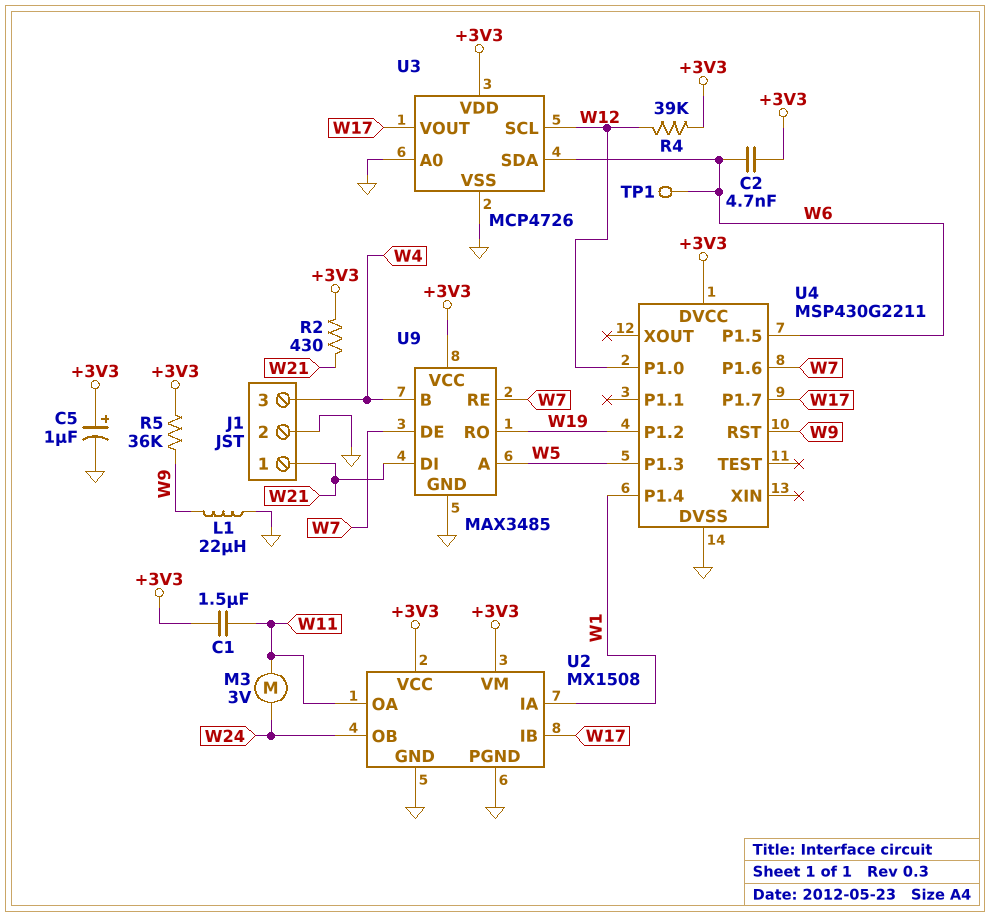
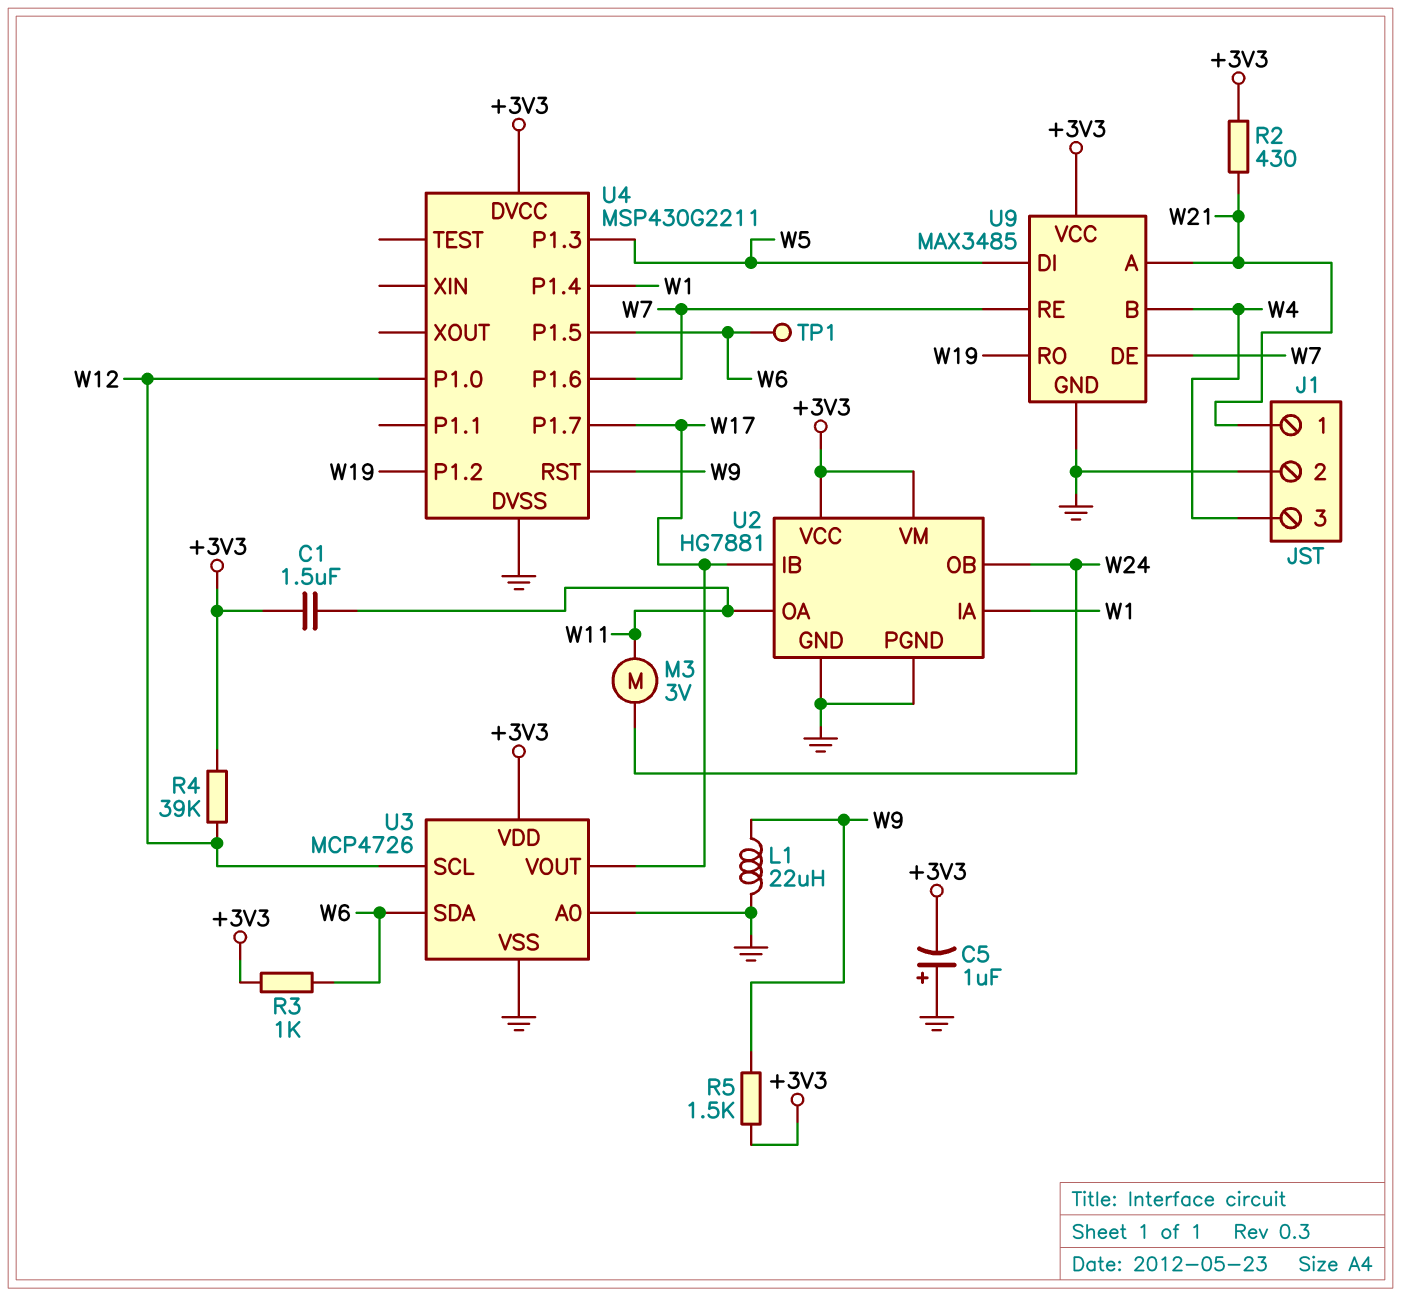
C2: 4.7nF (+3V3, W6) -> none
C5: 1uF (plus +3V3, minus GND) -> 1uF (plus GND, minus +3V3)
R3: none -> 1k (+3V3, W6)
R5: 36k (+3V3, W9) -> 1.5k (+3V3, W9)
U2: MX1508 -> HG7881
U9 pin A: W5 -> W21
U9 pin DI: W21 -> W5

